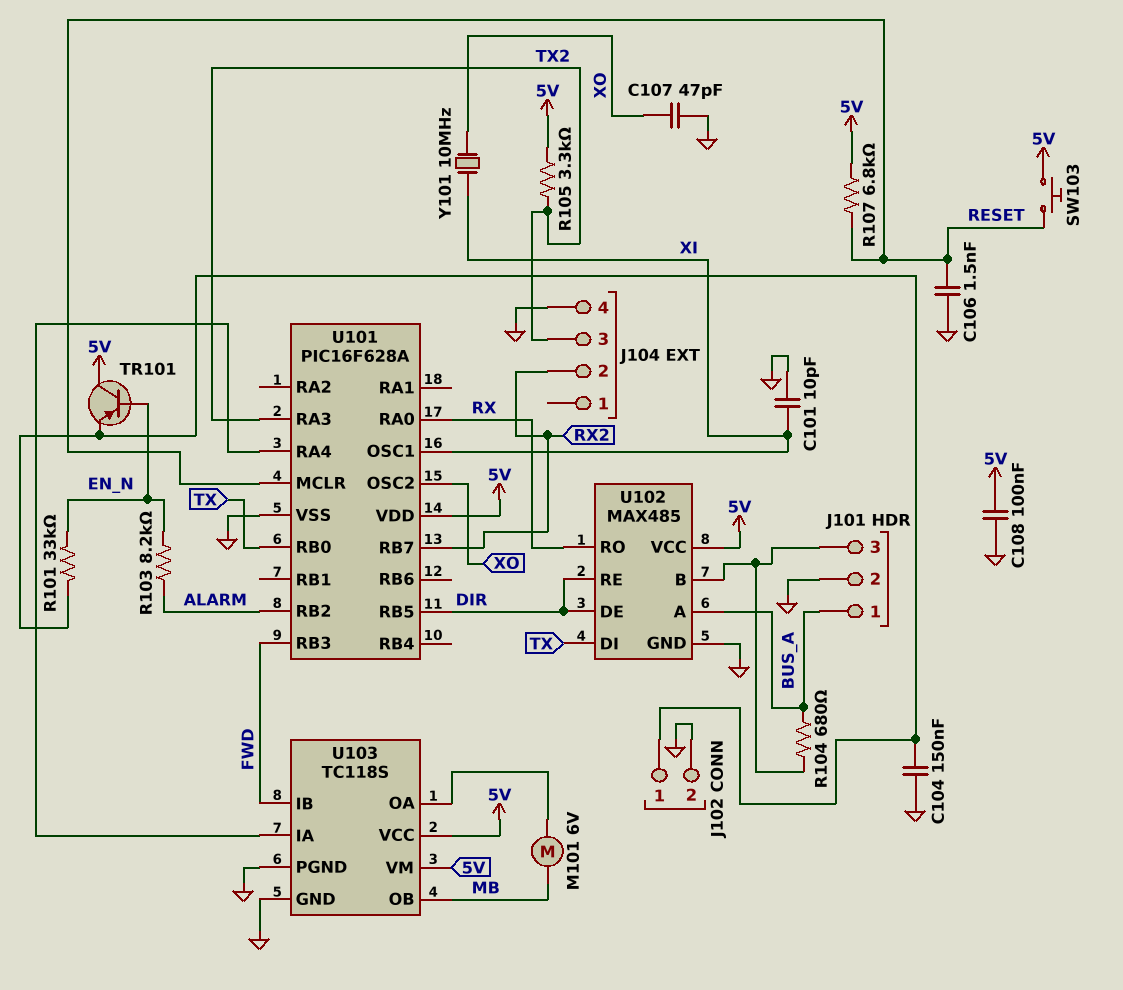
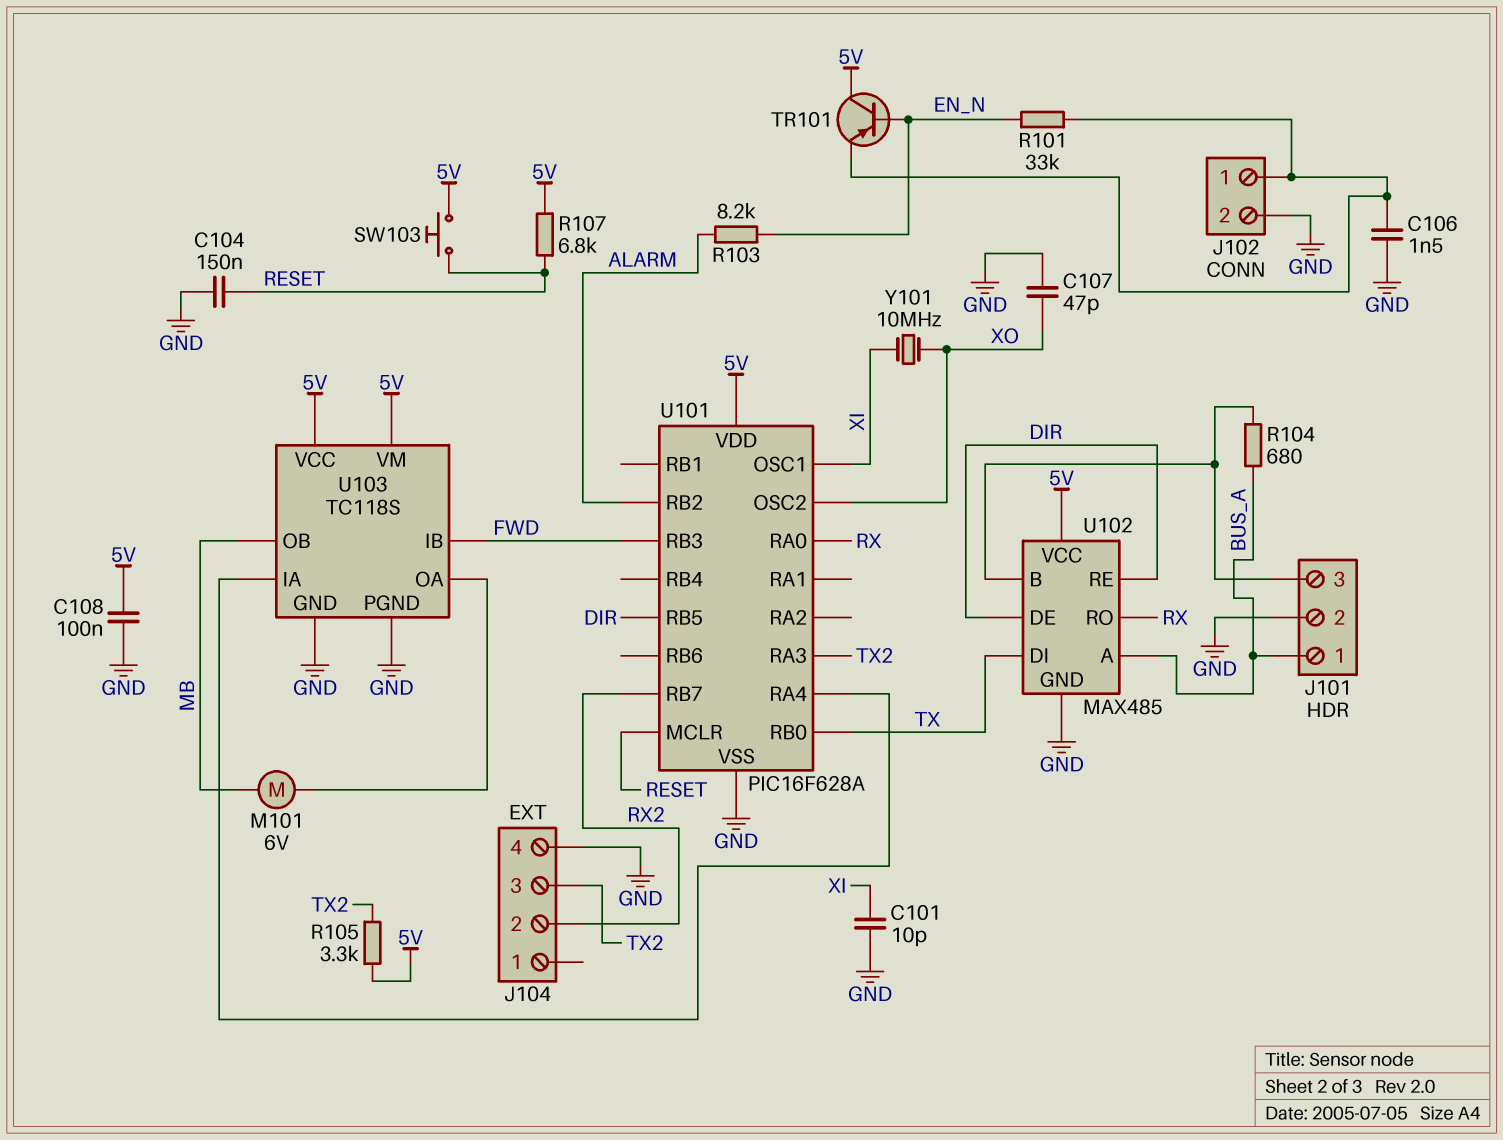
C104: 150nF (GND, J102/1) -> 150nF (GND, RESET)
C106: 1.5nF (GND, RESET) -> 1.5nF (GND, J102/1)

